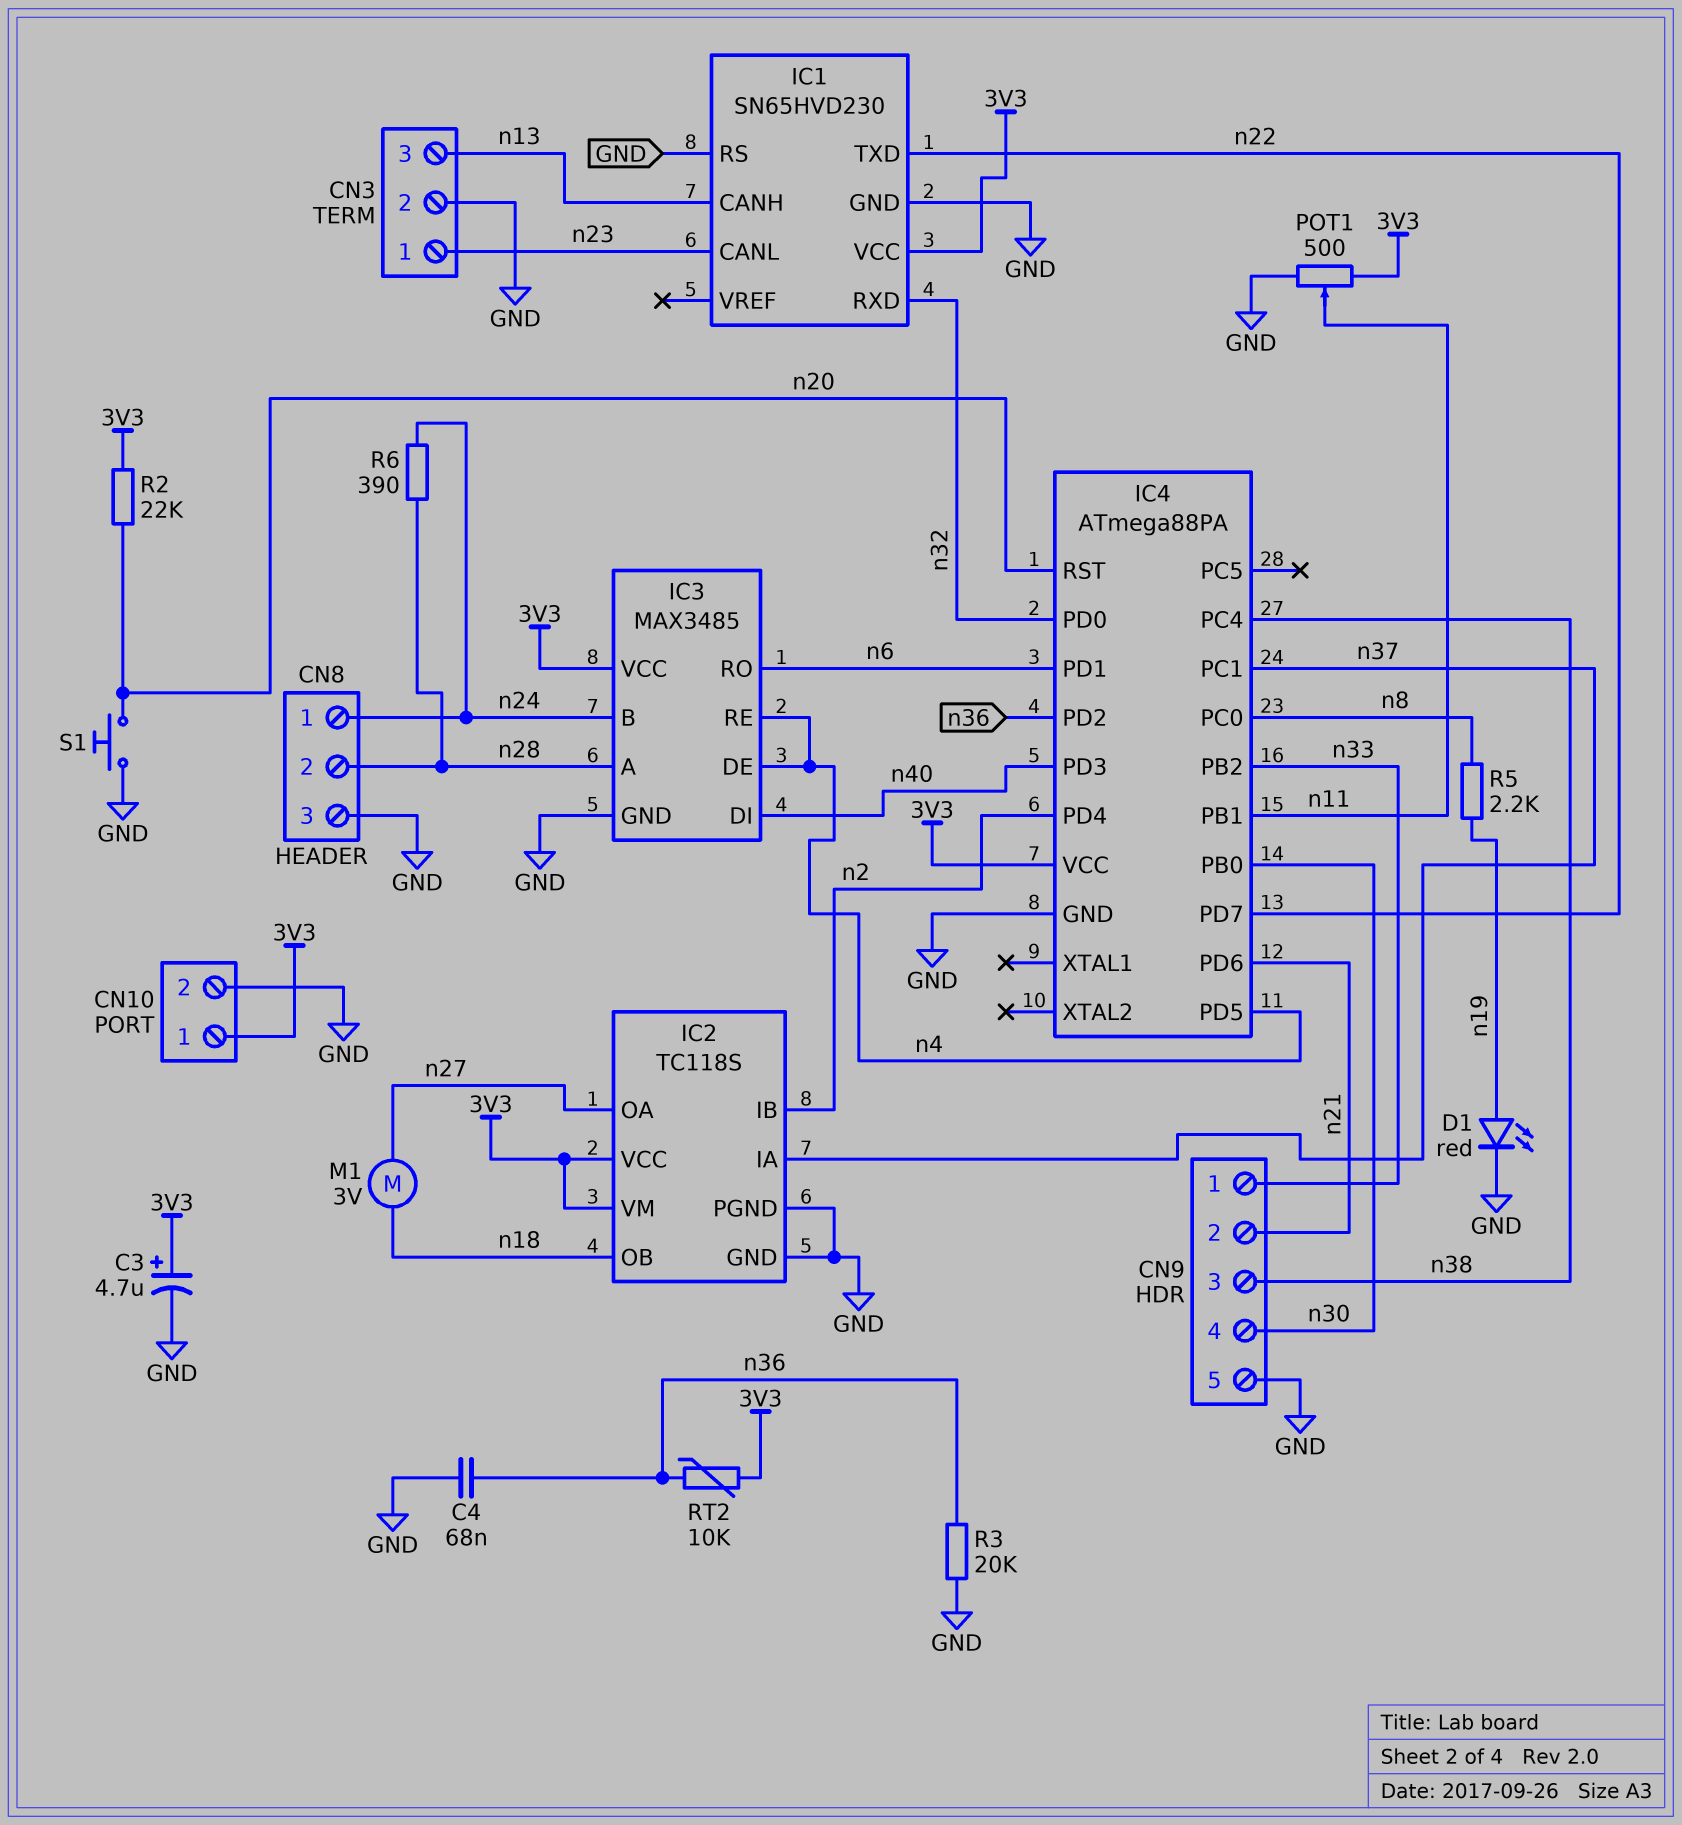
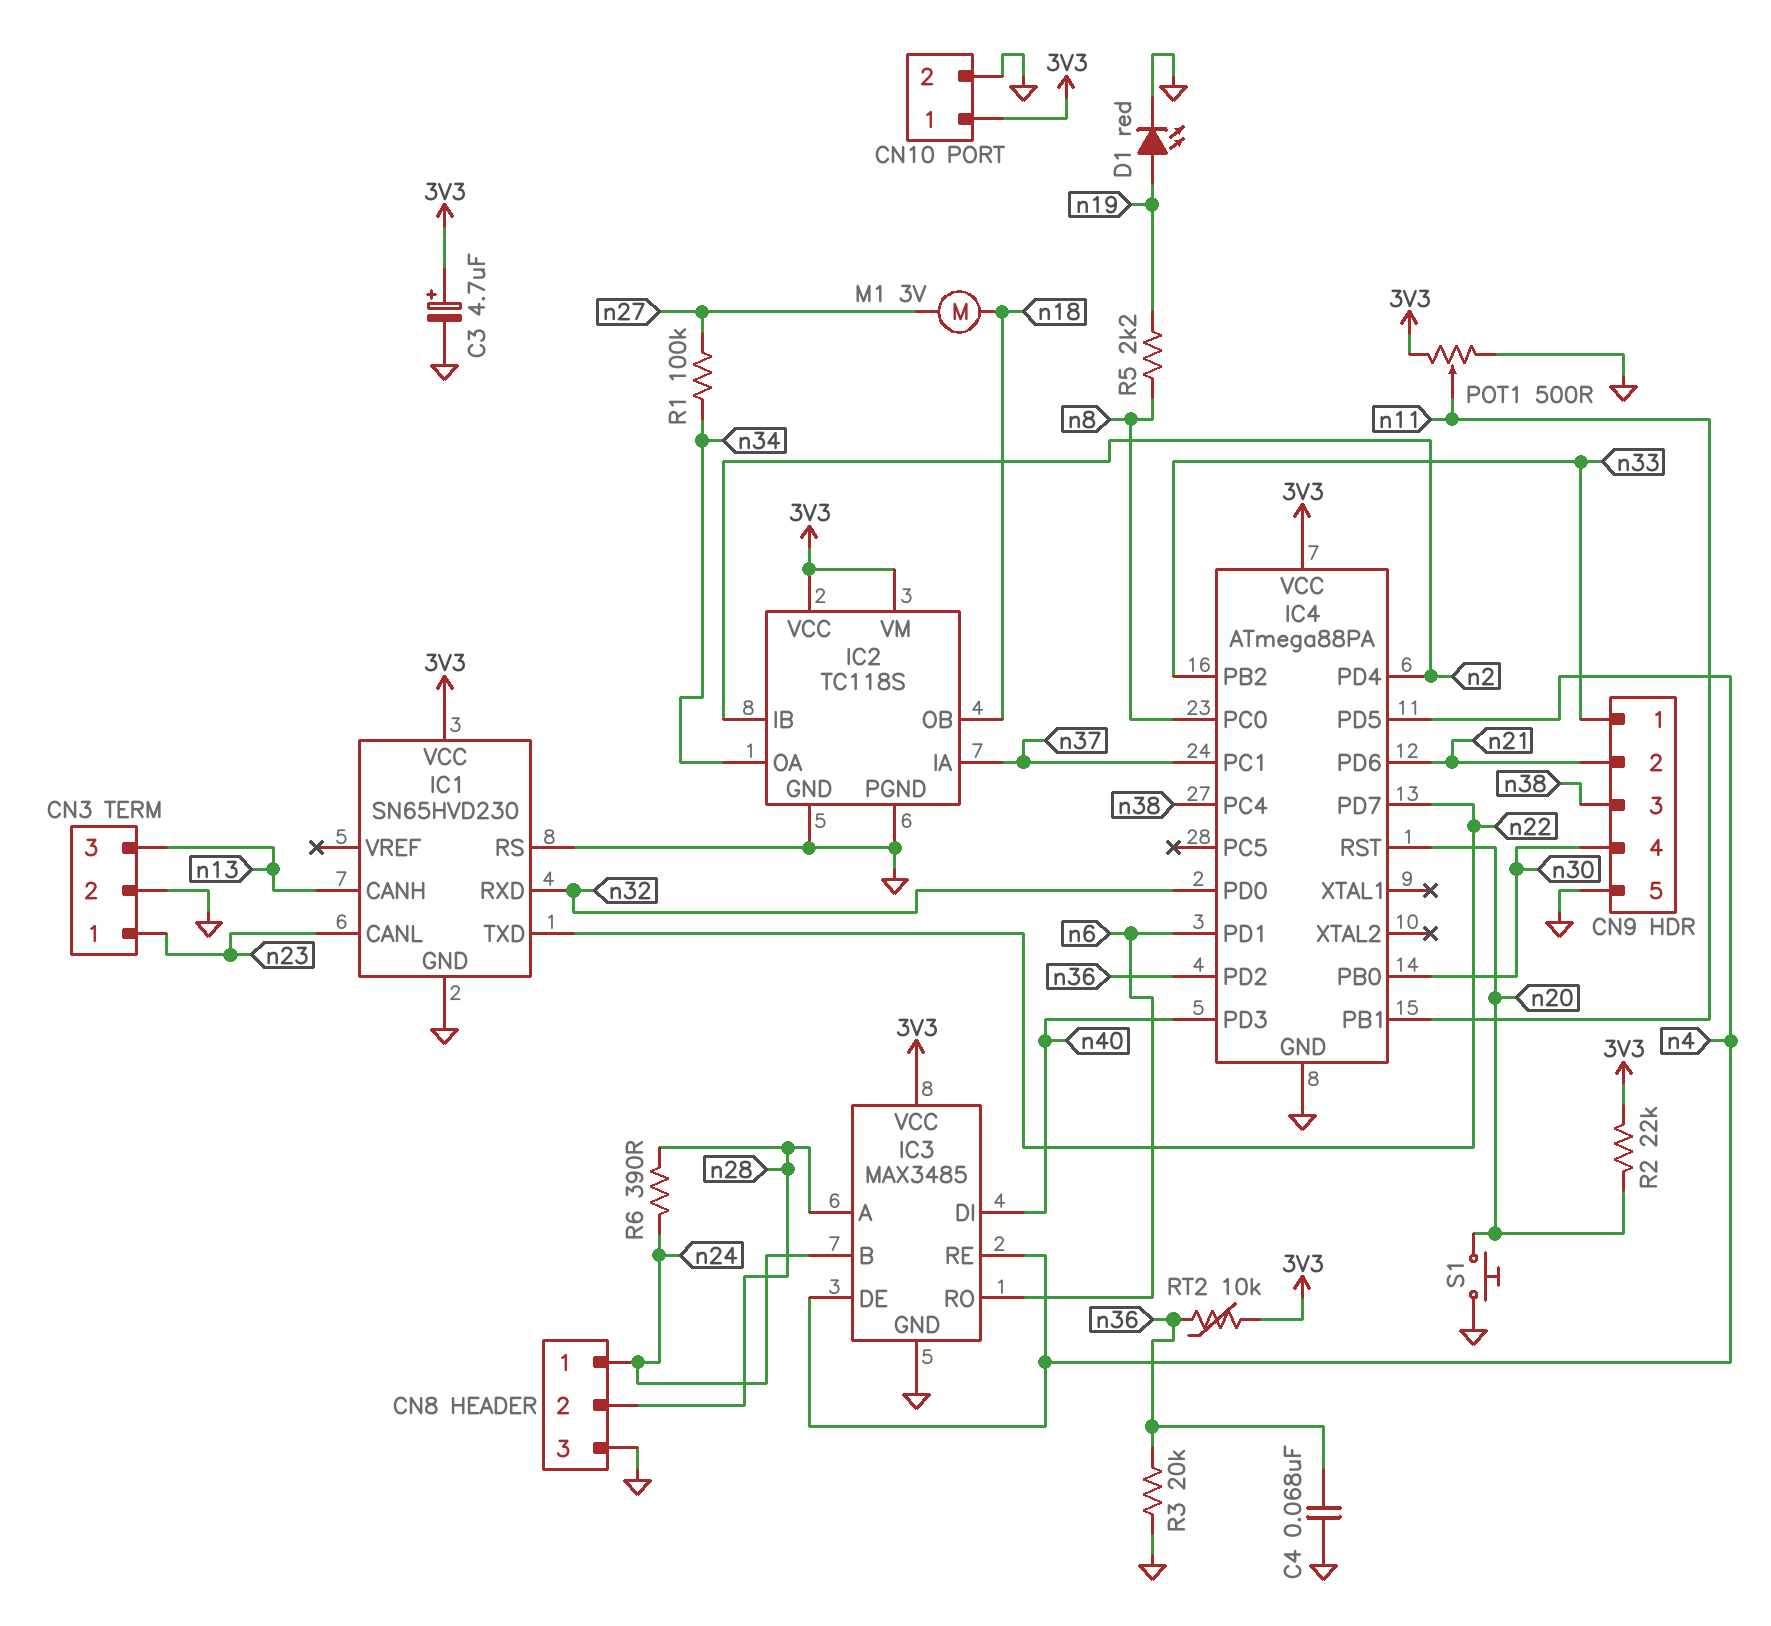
IC2 pin OA: n27 -> n34
R1: none -> 100k (n27, n34)

